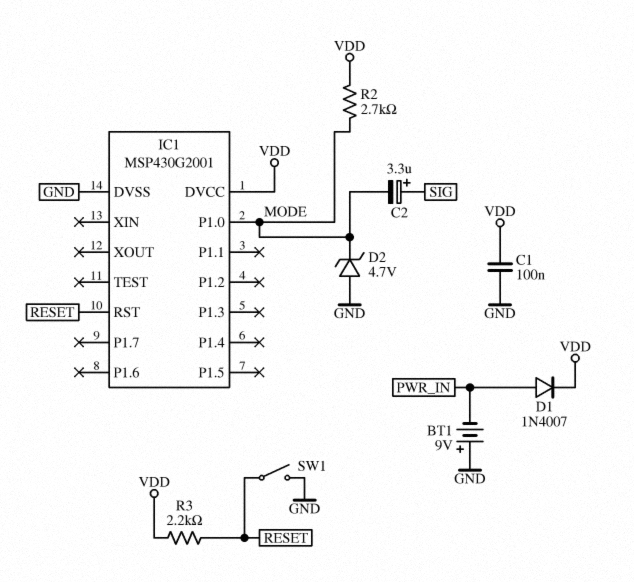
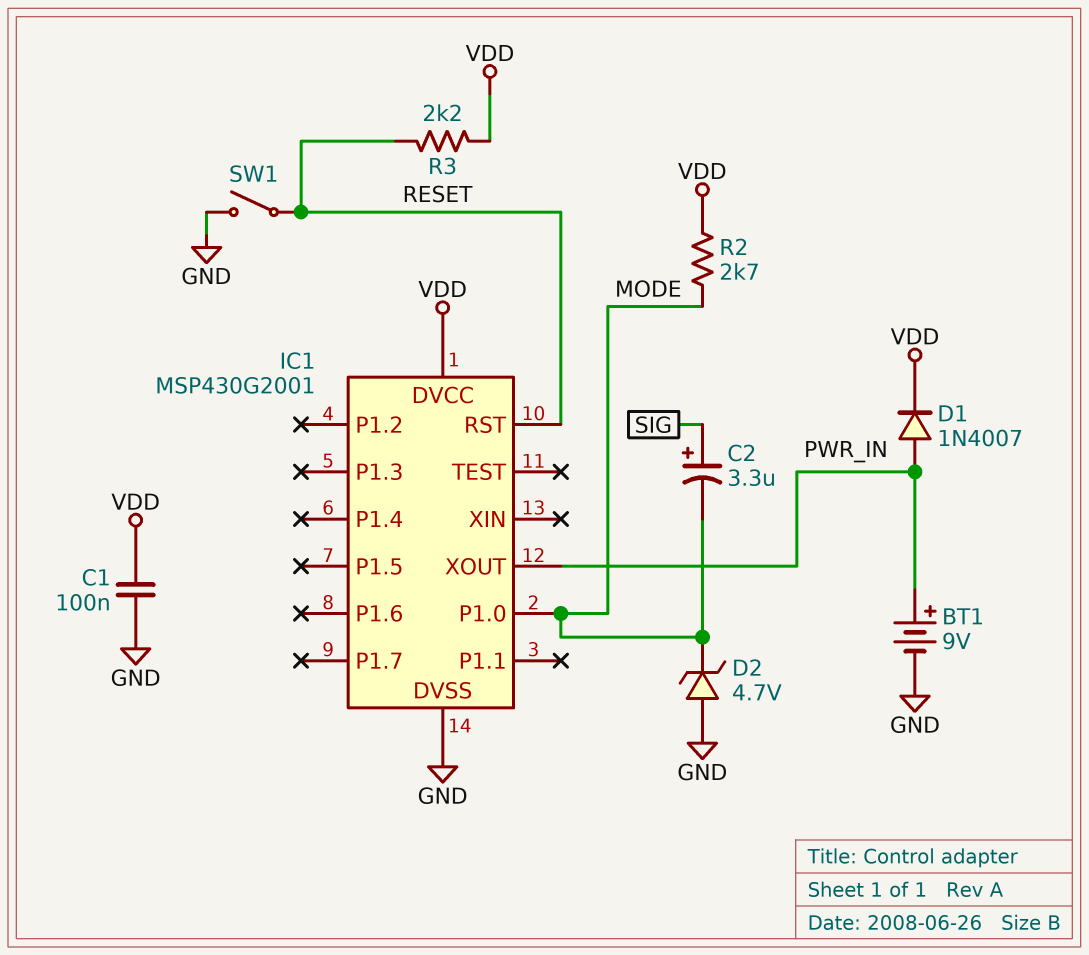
BT1: 9V (plus GND, minus PWR_IN) -> 9V (plus PWR_IN, minus GND)
IC1 pin XOUT: none -> PWR_IN

